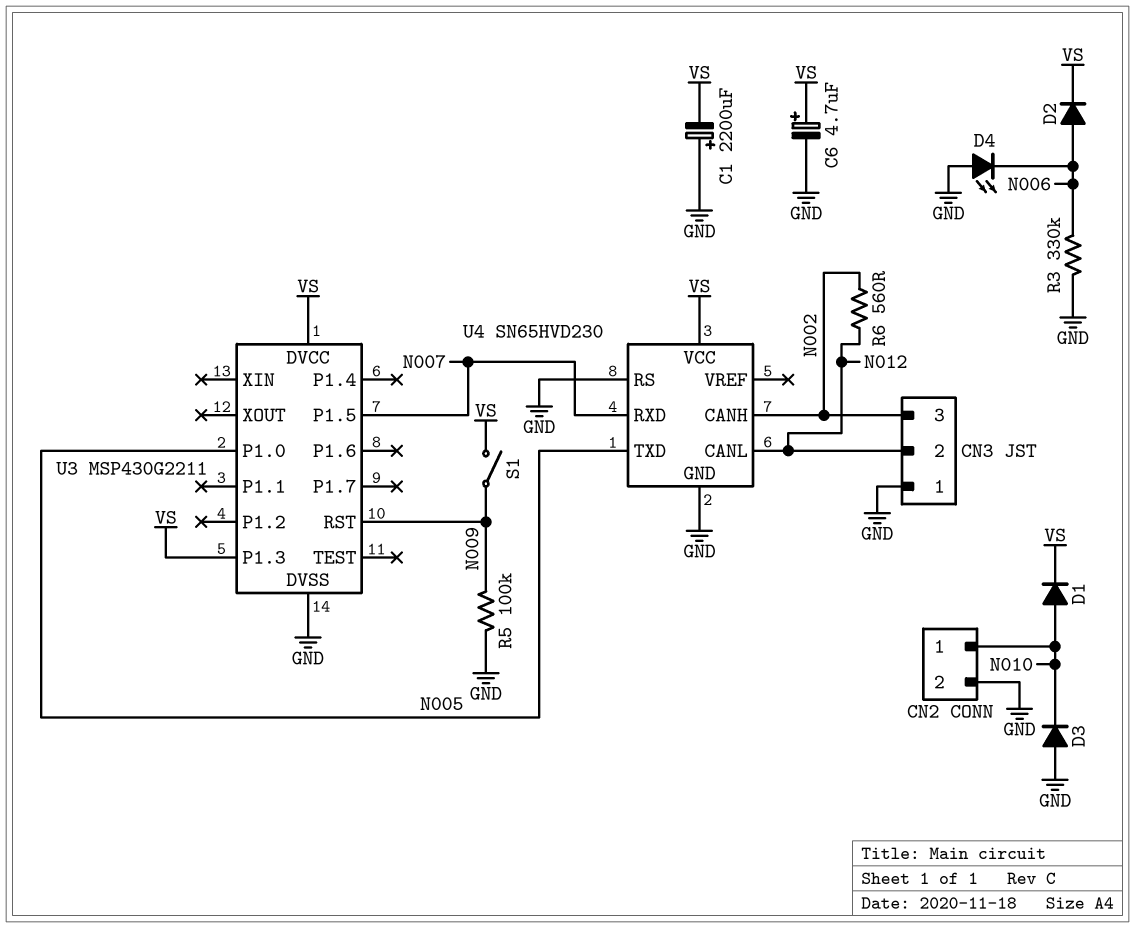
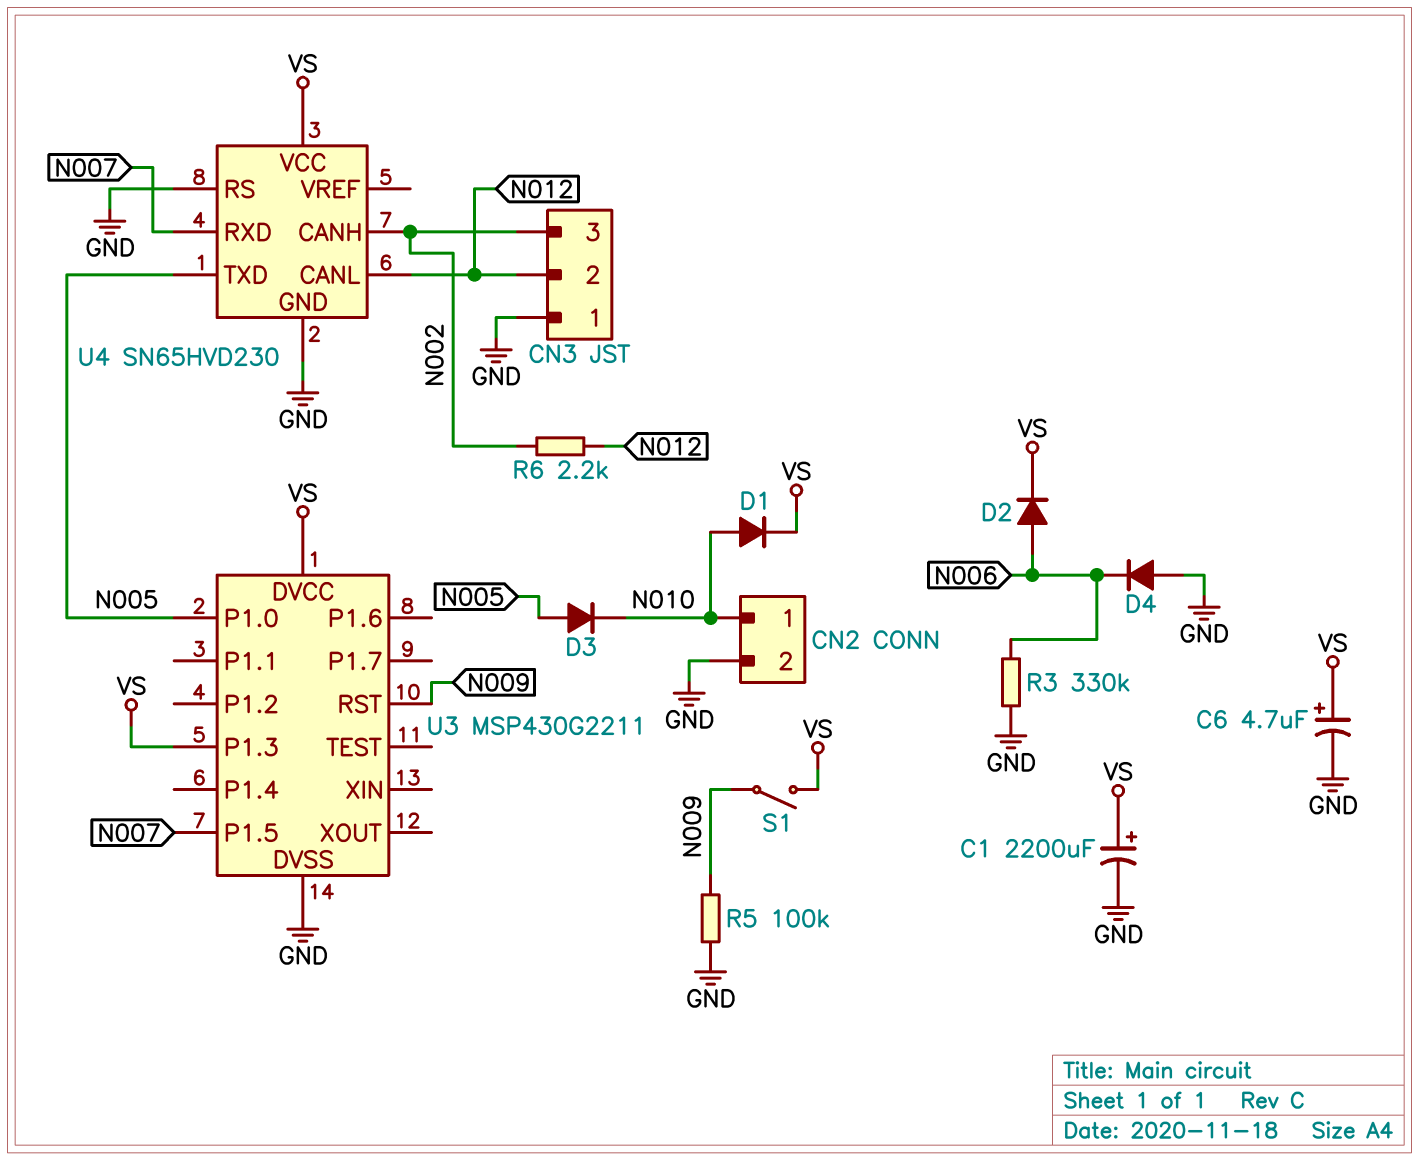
C1: 2200uF (plus GND, minus VS) -> 2200uF (plus VS, minus GND)
D3: diode (A GND, K N010) -> diode (A N005, K N010)
D4: LED (A GND, K N006) -> diode (A GND, K N006)
R6: 560 (N002, N012) -> 2.2k (N002, N012)

